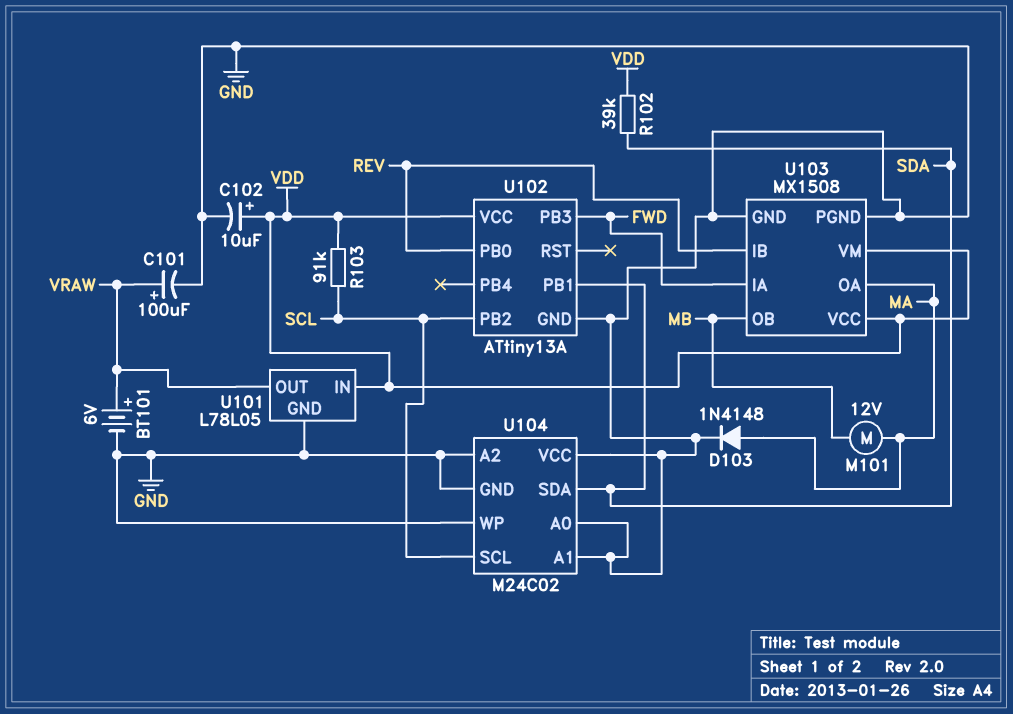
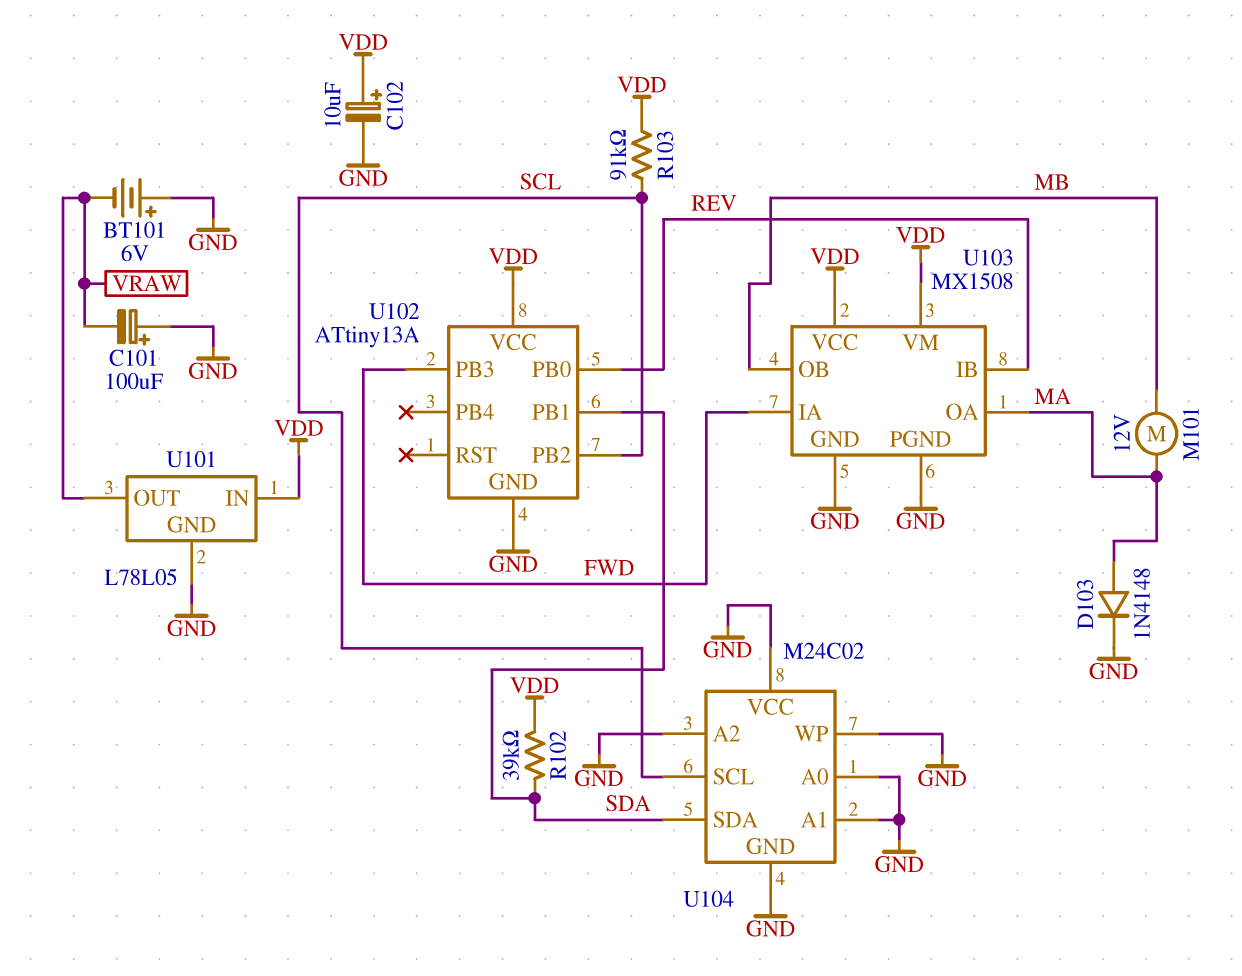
BT101: 6V (plus VRAW, minus GND) -> 6V (plus GND, minus VRAW)
C101: 100uF (plus VRAW, minus GND) -> 100uF (plus GND, minus VRAW)

